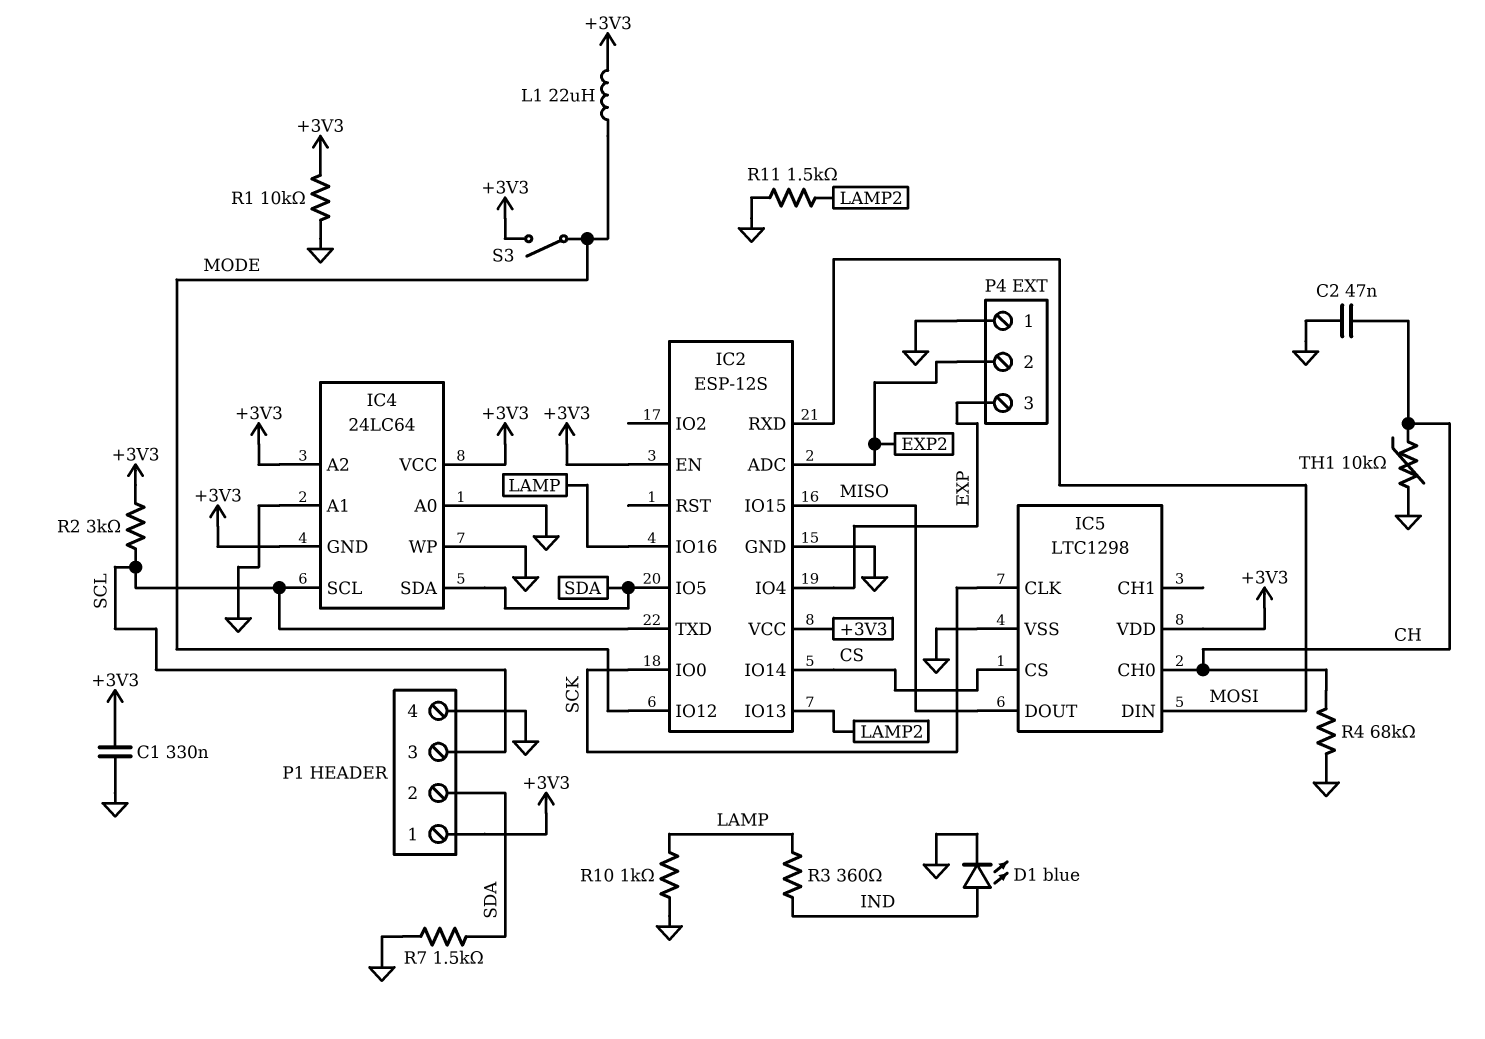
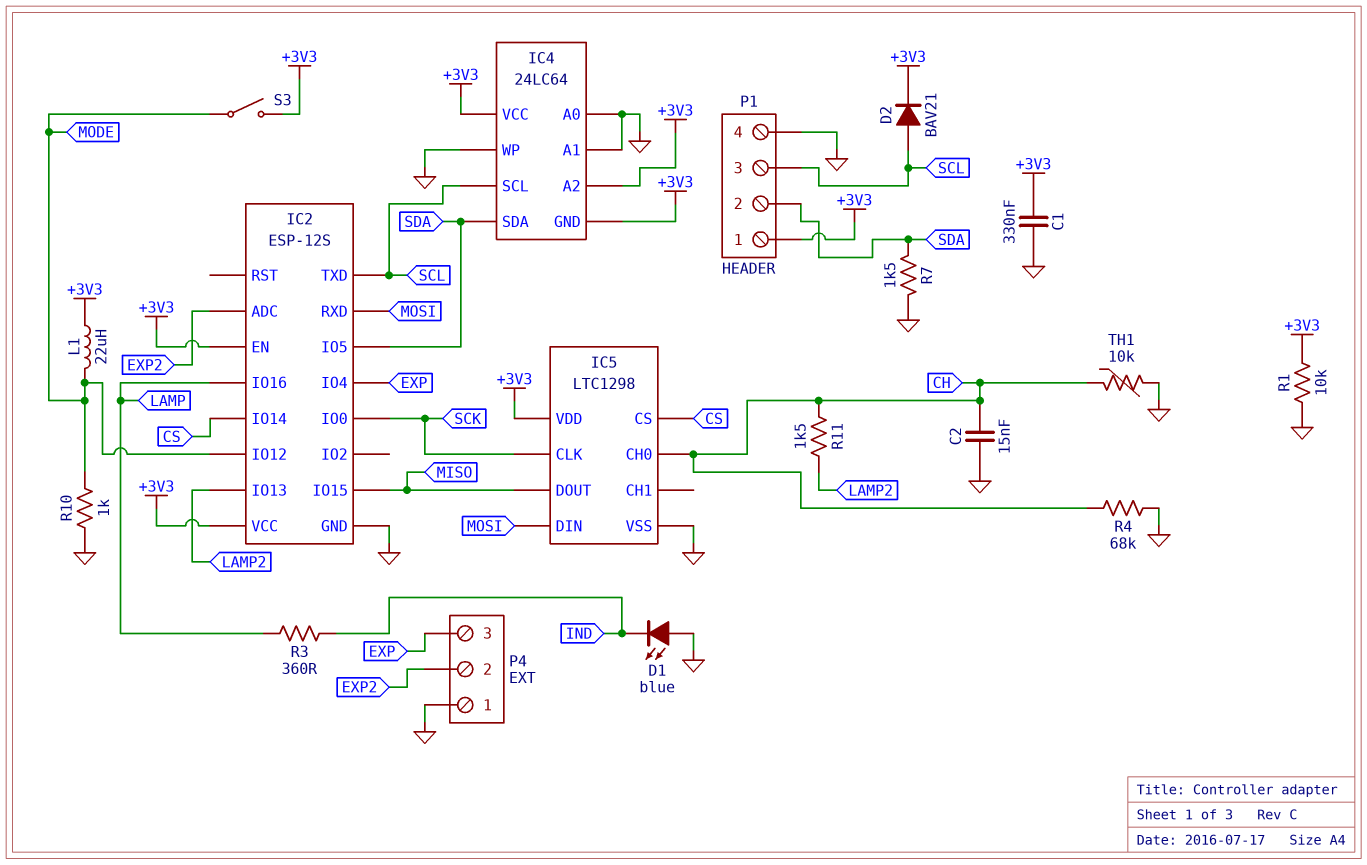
C2: 47nF (CH, GND) -> 15nF (CH, GND)
D1: LED blue (A IND, K GND) -> LED blue (A GND, K IND)
D2: none -> diode BAV21 (A SCL, K +3V3)
R2: 3k (+3V3, SCL) -> none
R10: 1k (GND, LAMP) -> 1k (GND, MODE)
R11: 1.5k (GND, LAMP2) -> 1.5k (CH, LAMP2)

